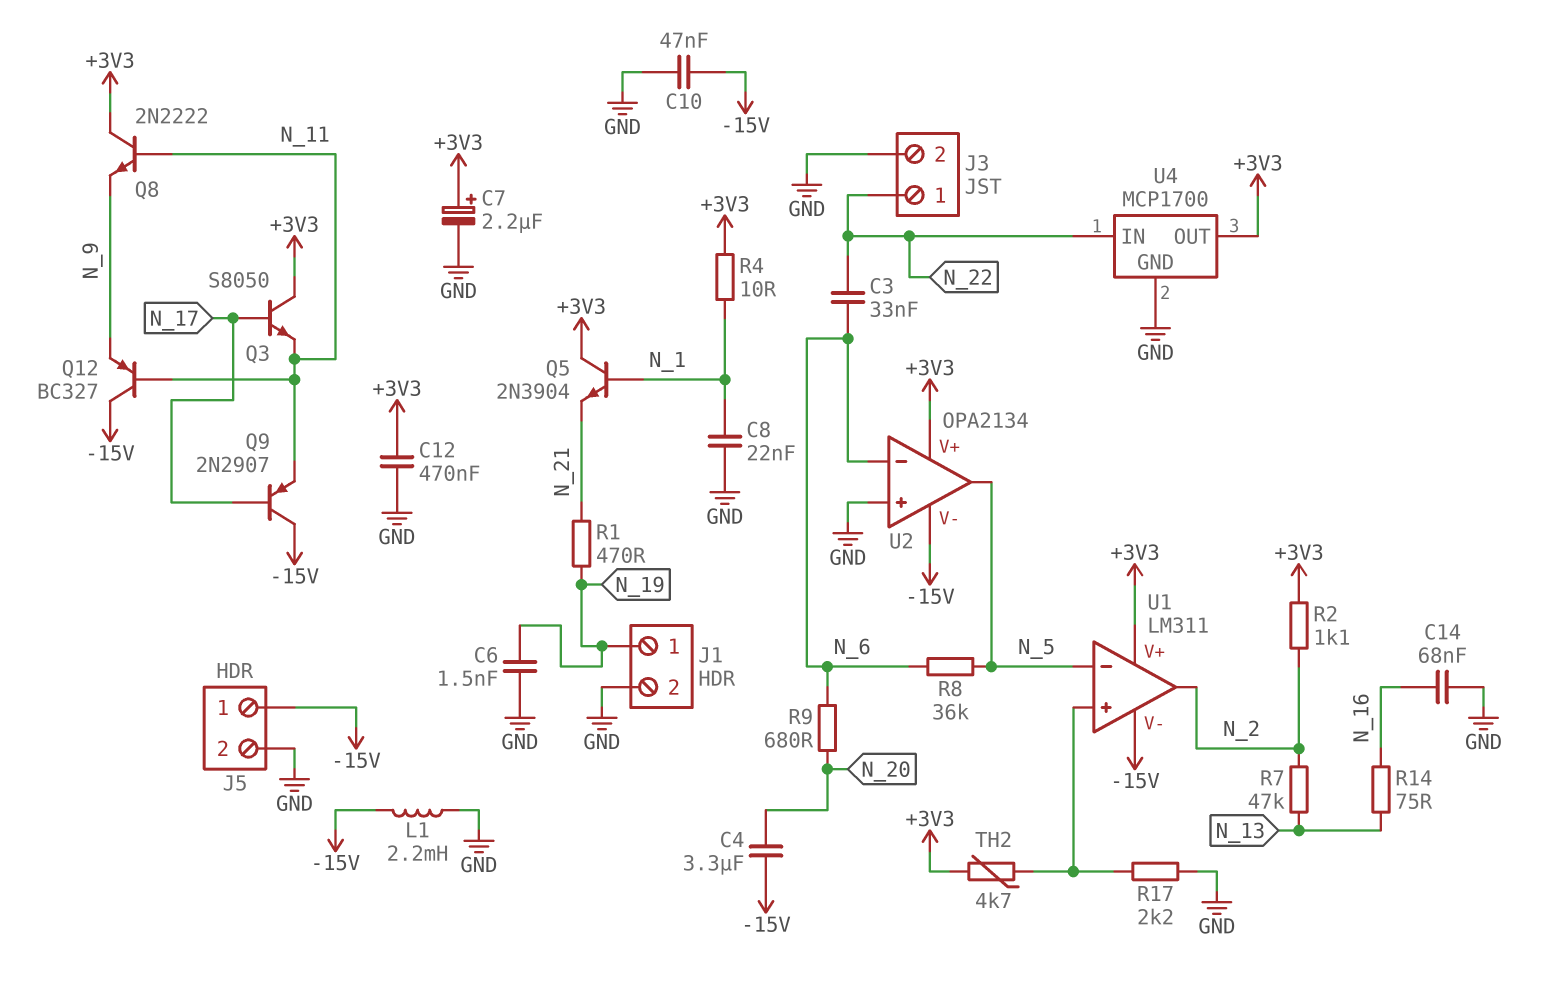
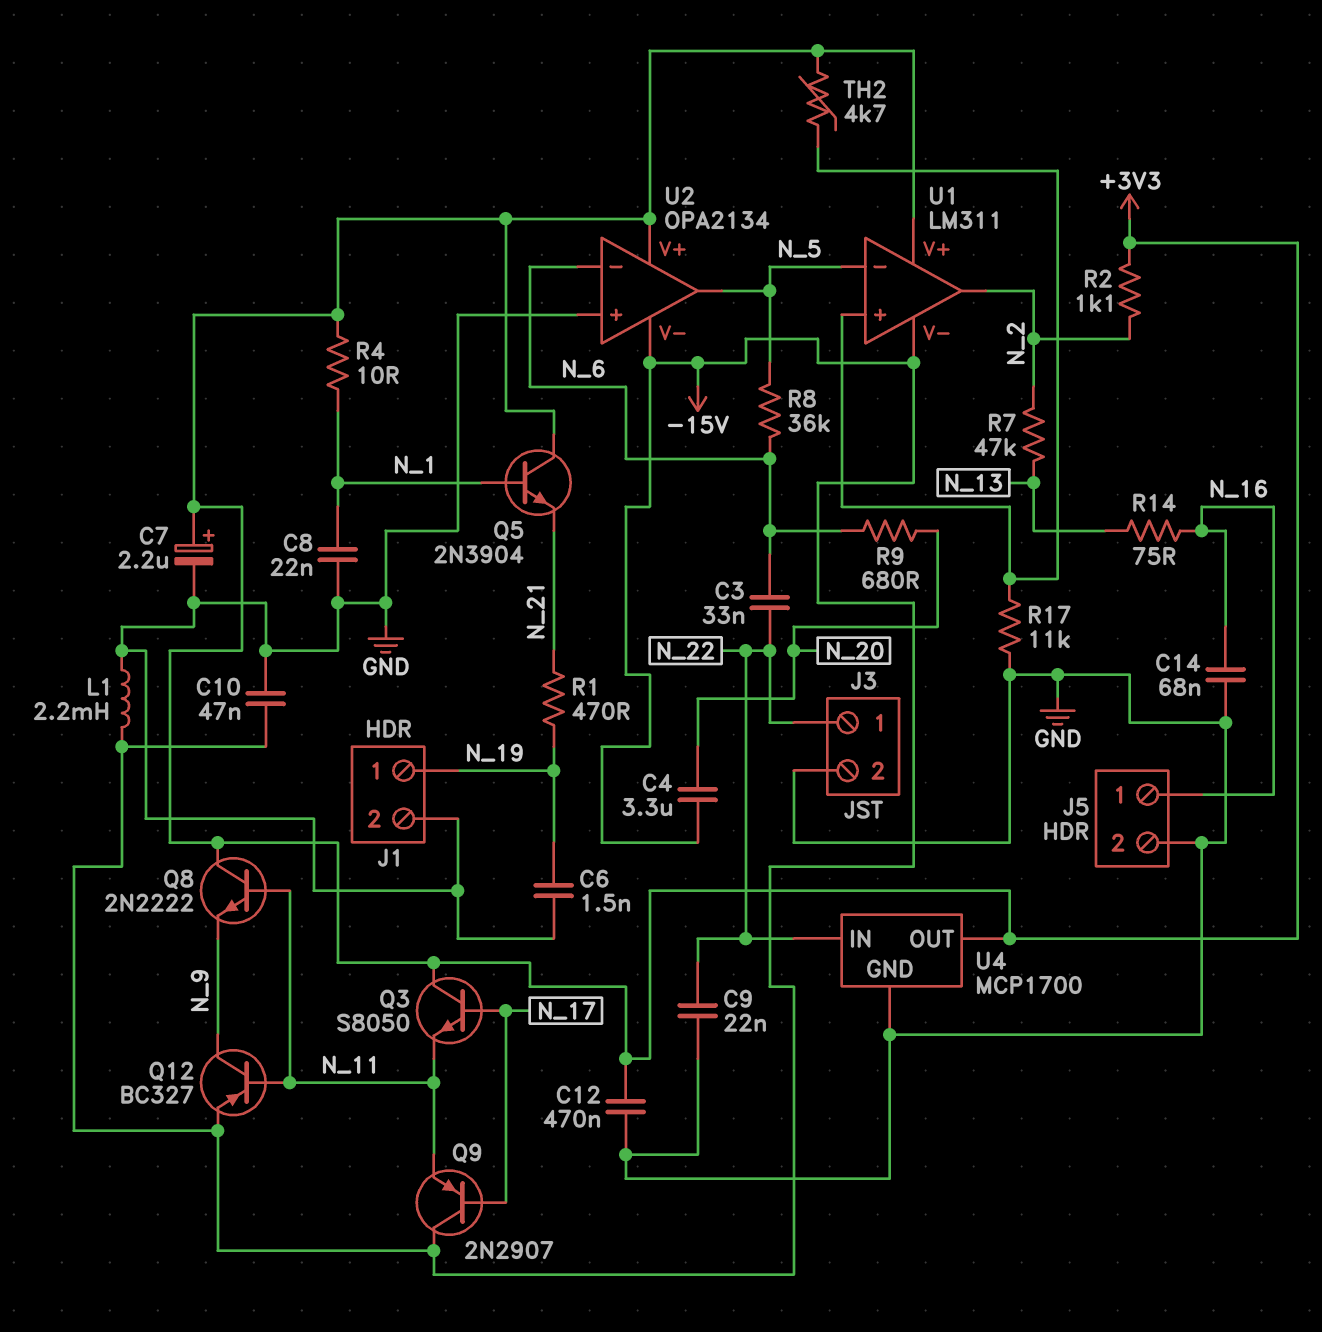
C9: none -> 22nF (GND, N_22)
J5 pin 1: -15V -> N_16
Q12: PNP BC327 (B N_11, C -15V, E N_9) -> PNP BC327 (B N_11, C N_9, E -15V)
R17: 2.2k (GND, U1/in+) -> 11k (GND, U1/in+)

